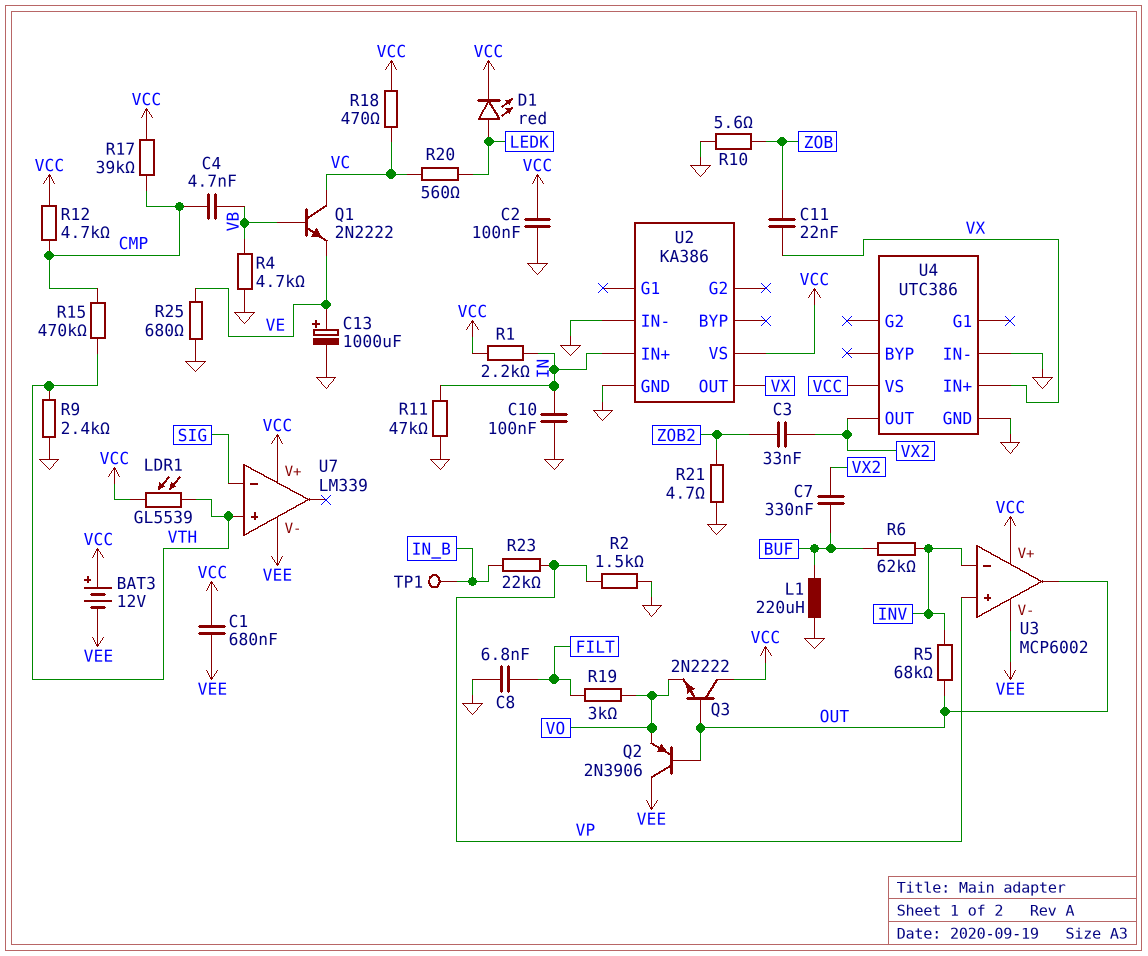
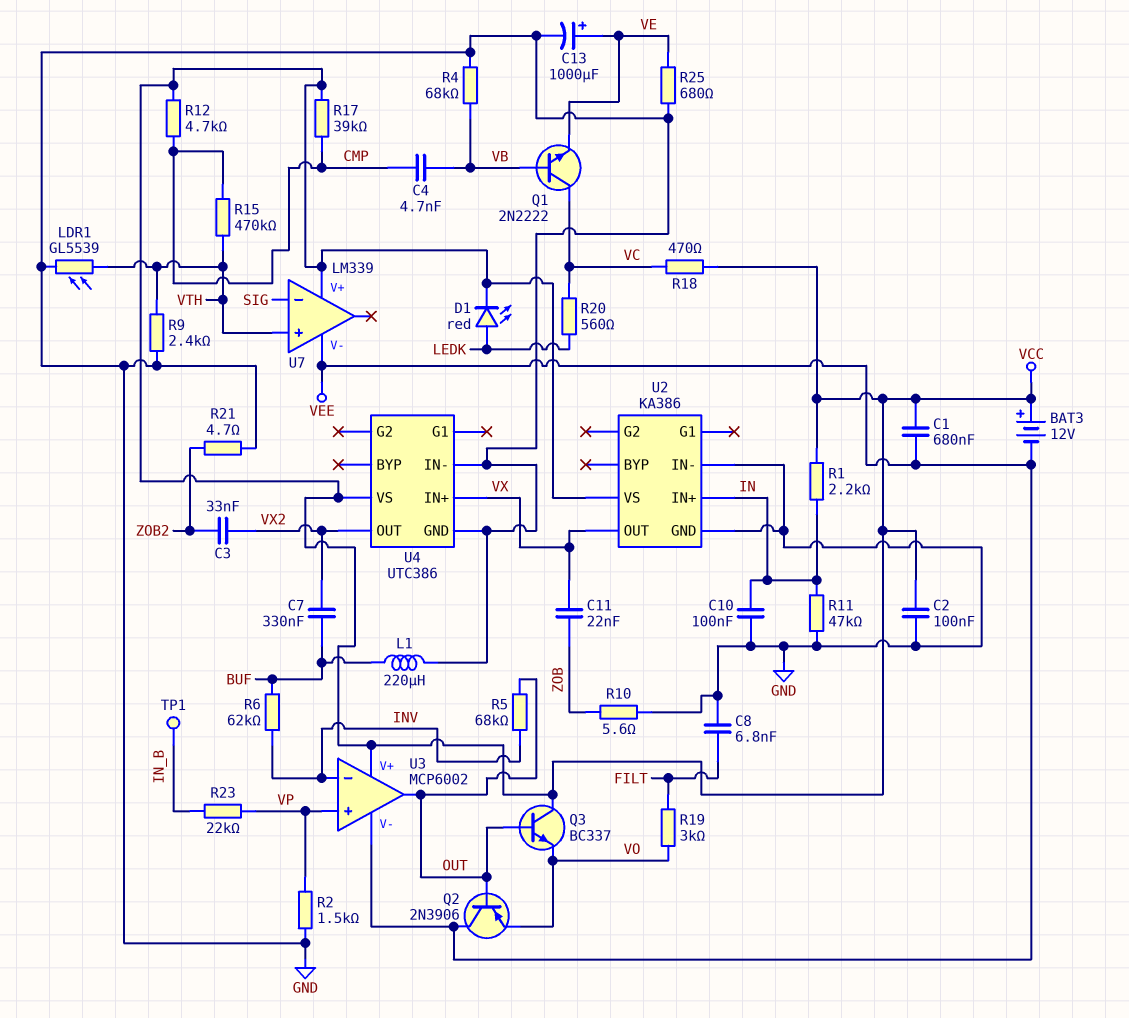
LDR1: GL5539 (VCC, VTH) -> GL5539 (GND, VTH)
Q3: NPN 2N2222 (B OUT, C VCC, E VO) -> NPN BC337 (B OUT, C VCC, E VO)
R4: 4.7k (GND, VB) -> 68k (GND, VB)

